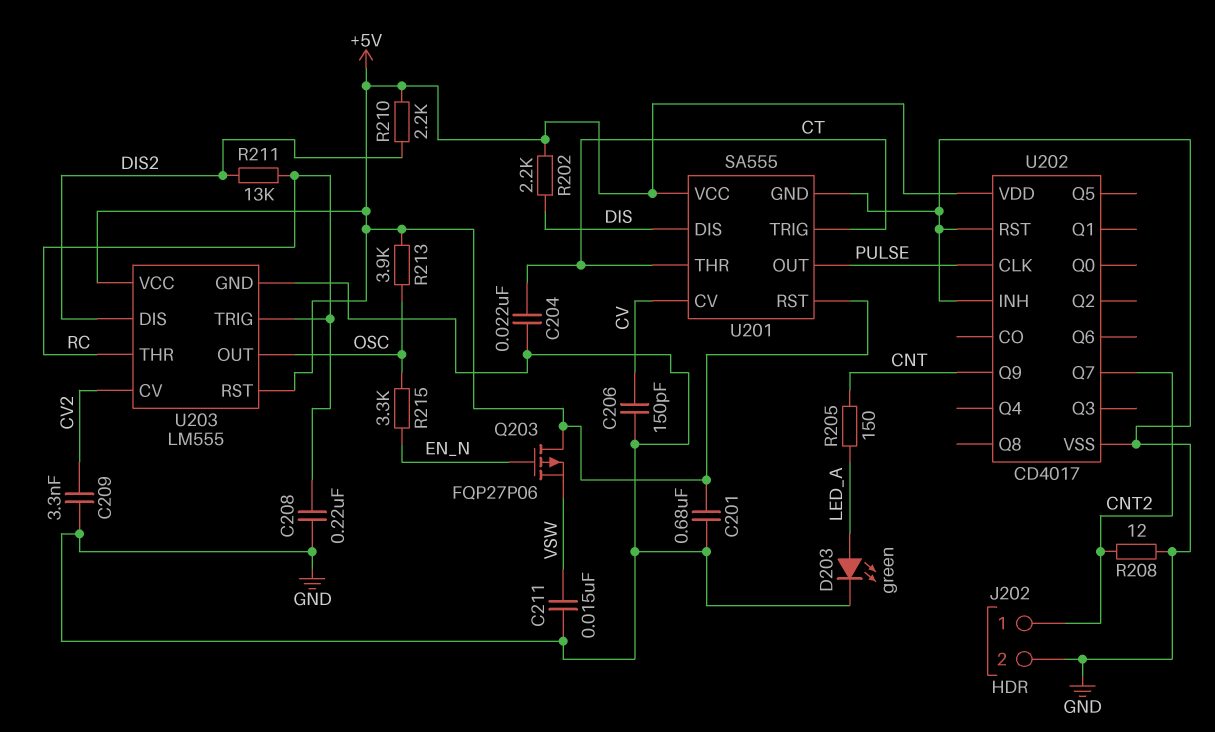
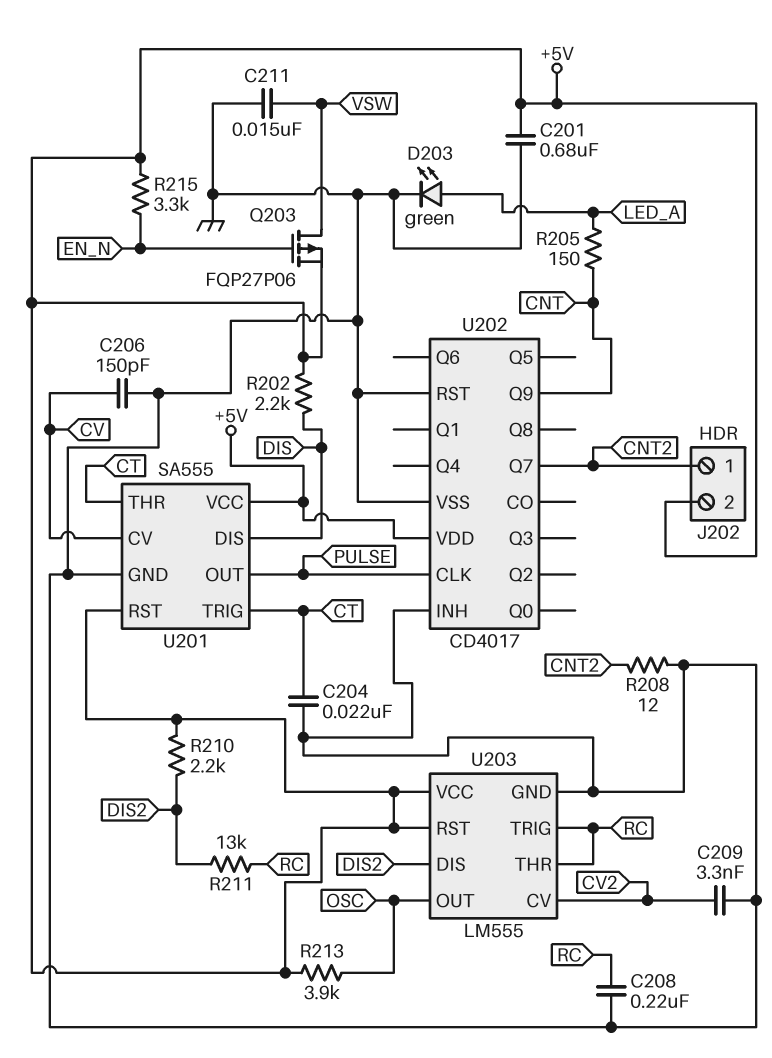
J202 pin 2: GND -> +5V
Q203: PMOS FQP27P06 (G EN_N, D +5V, S VSW) -> PMOS FQP27P06 (G EN_N, D VSW, S +5V)
R215: 3.3k (EN_N, OSC) -> 3.3k (+5V, EN_N)

